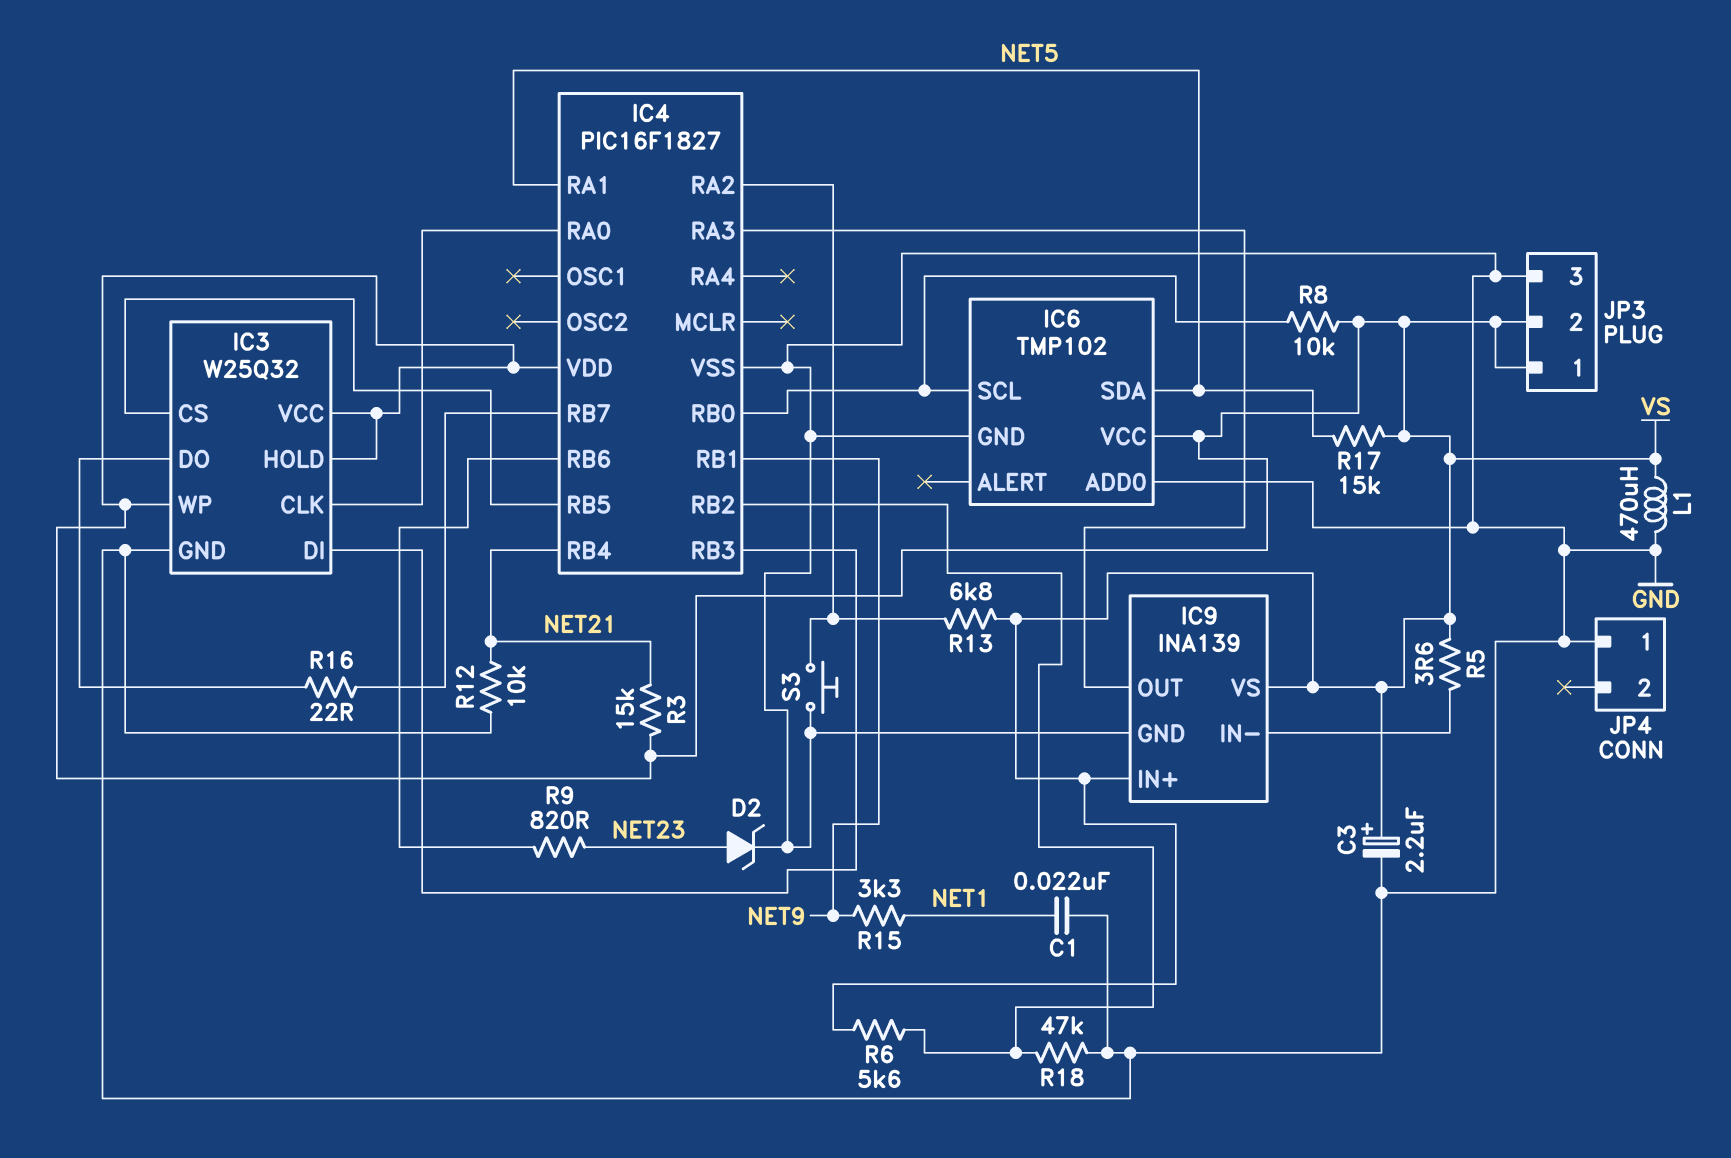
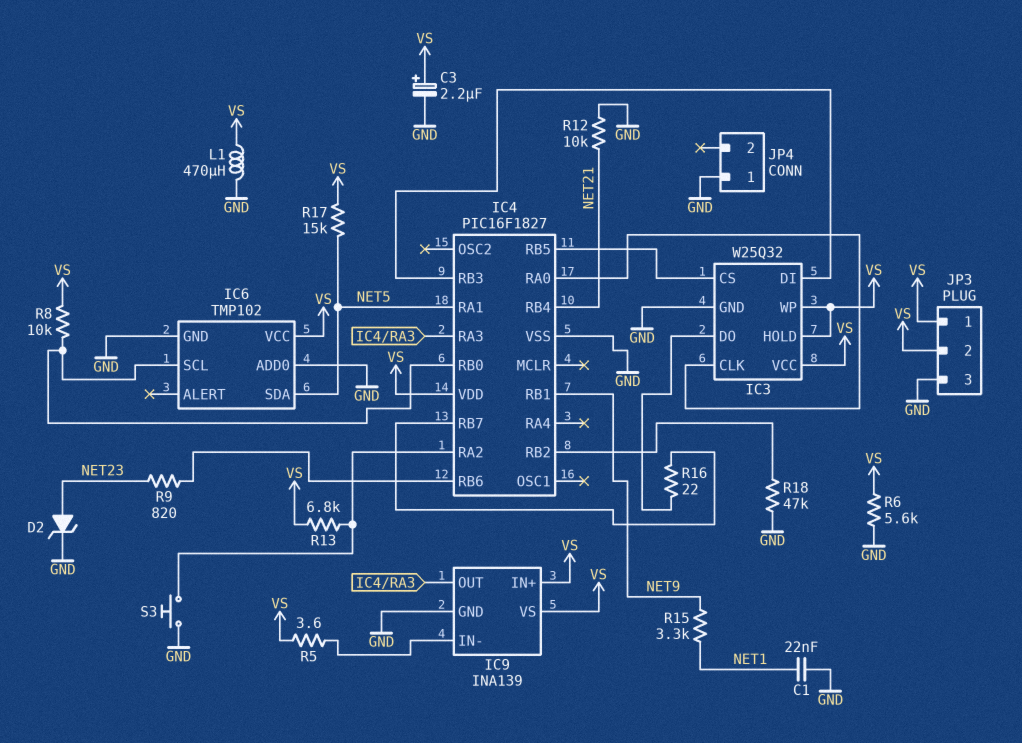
R3: 15k (NET21, VS) -> none
R6: 5.6k (IC4/RB2, VS) -> 5.6k (GND, VS)

